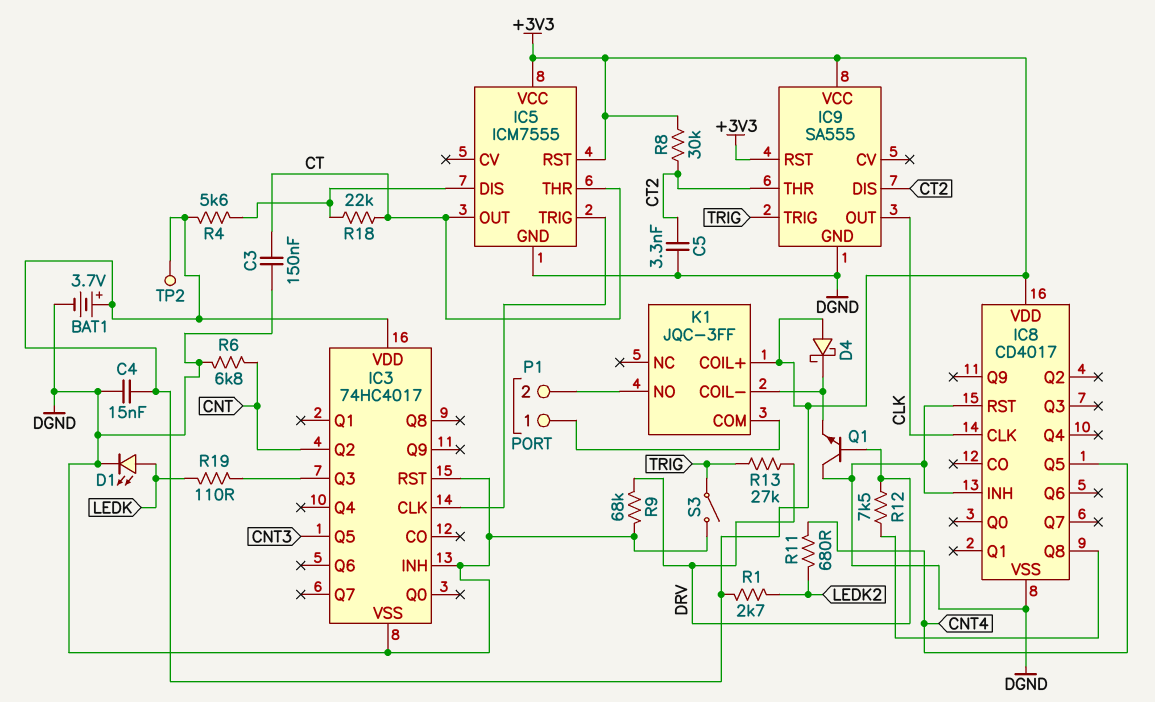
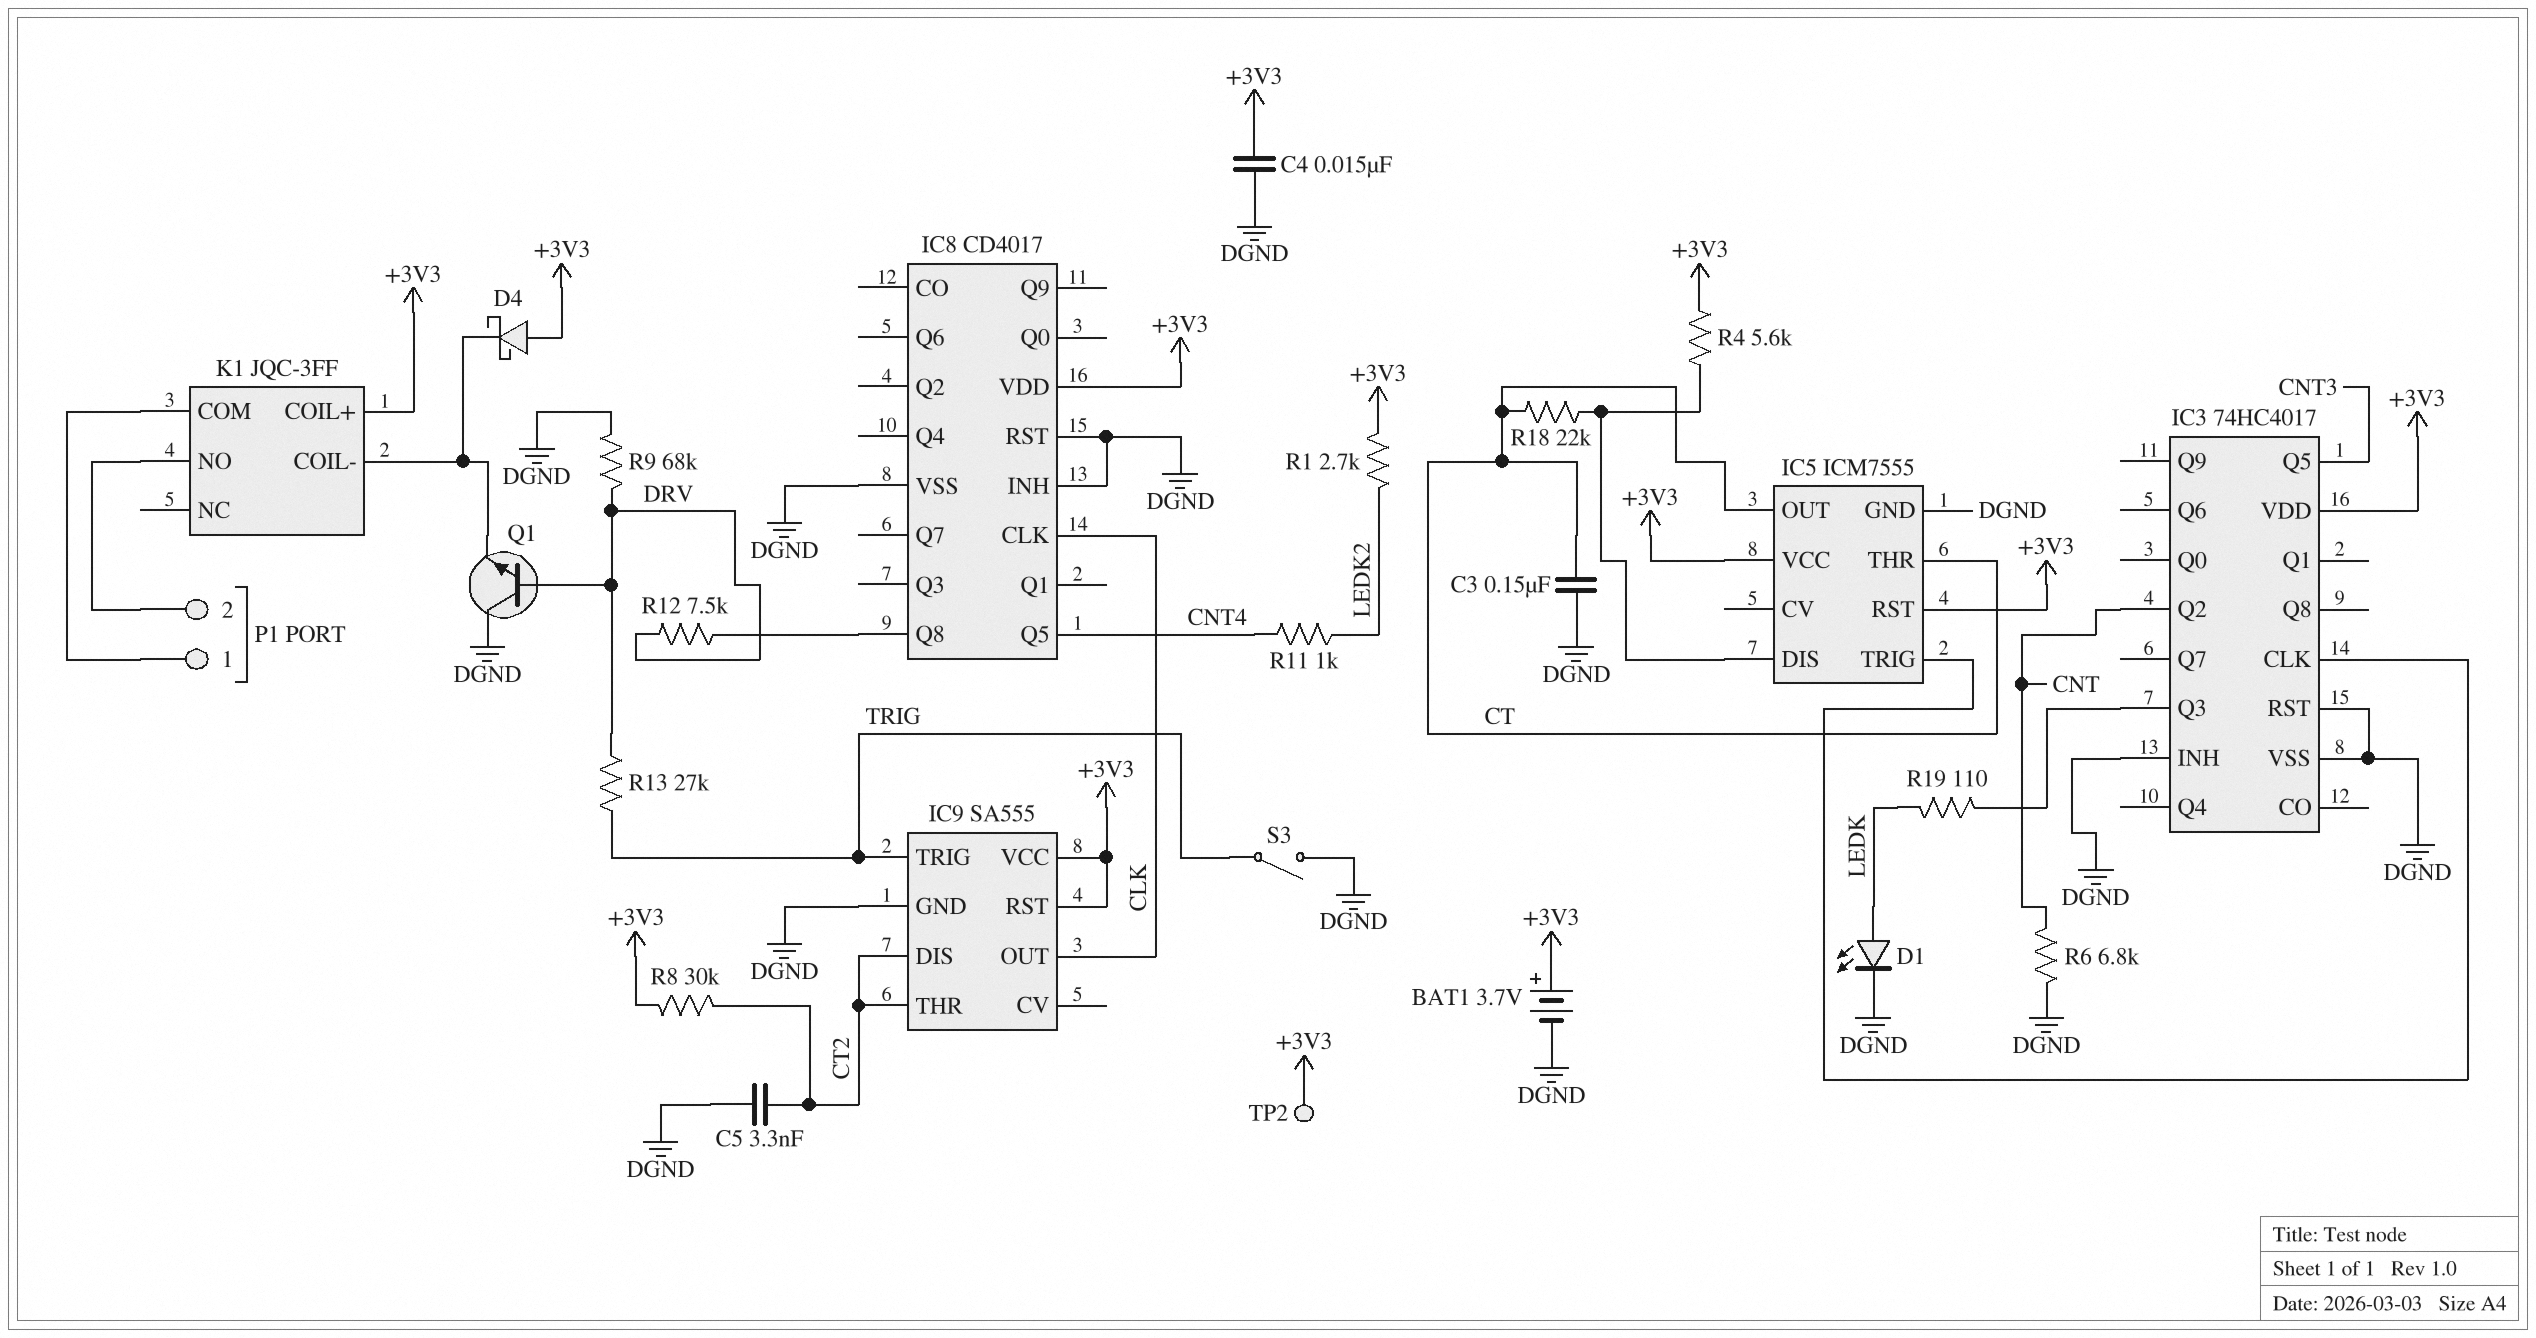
R11: 680 (CNT4, LEDK2) -> 1k (CNT4, LEDK2)

